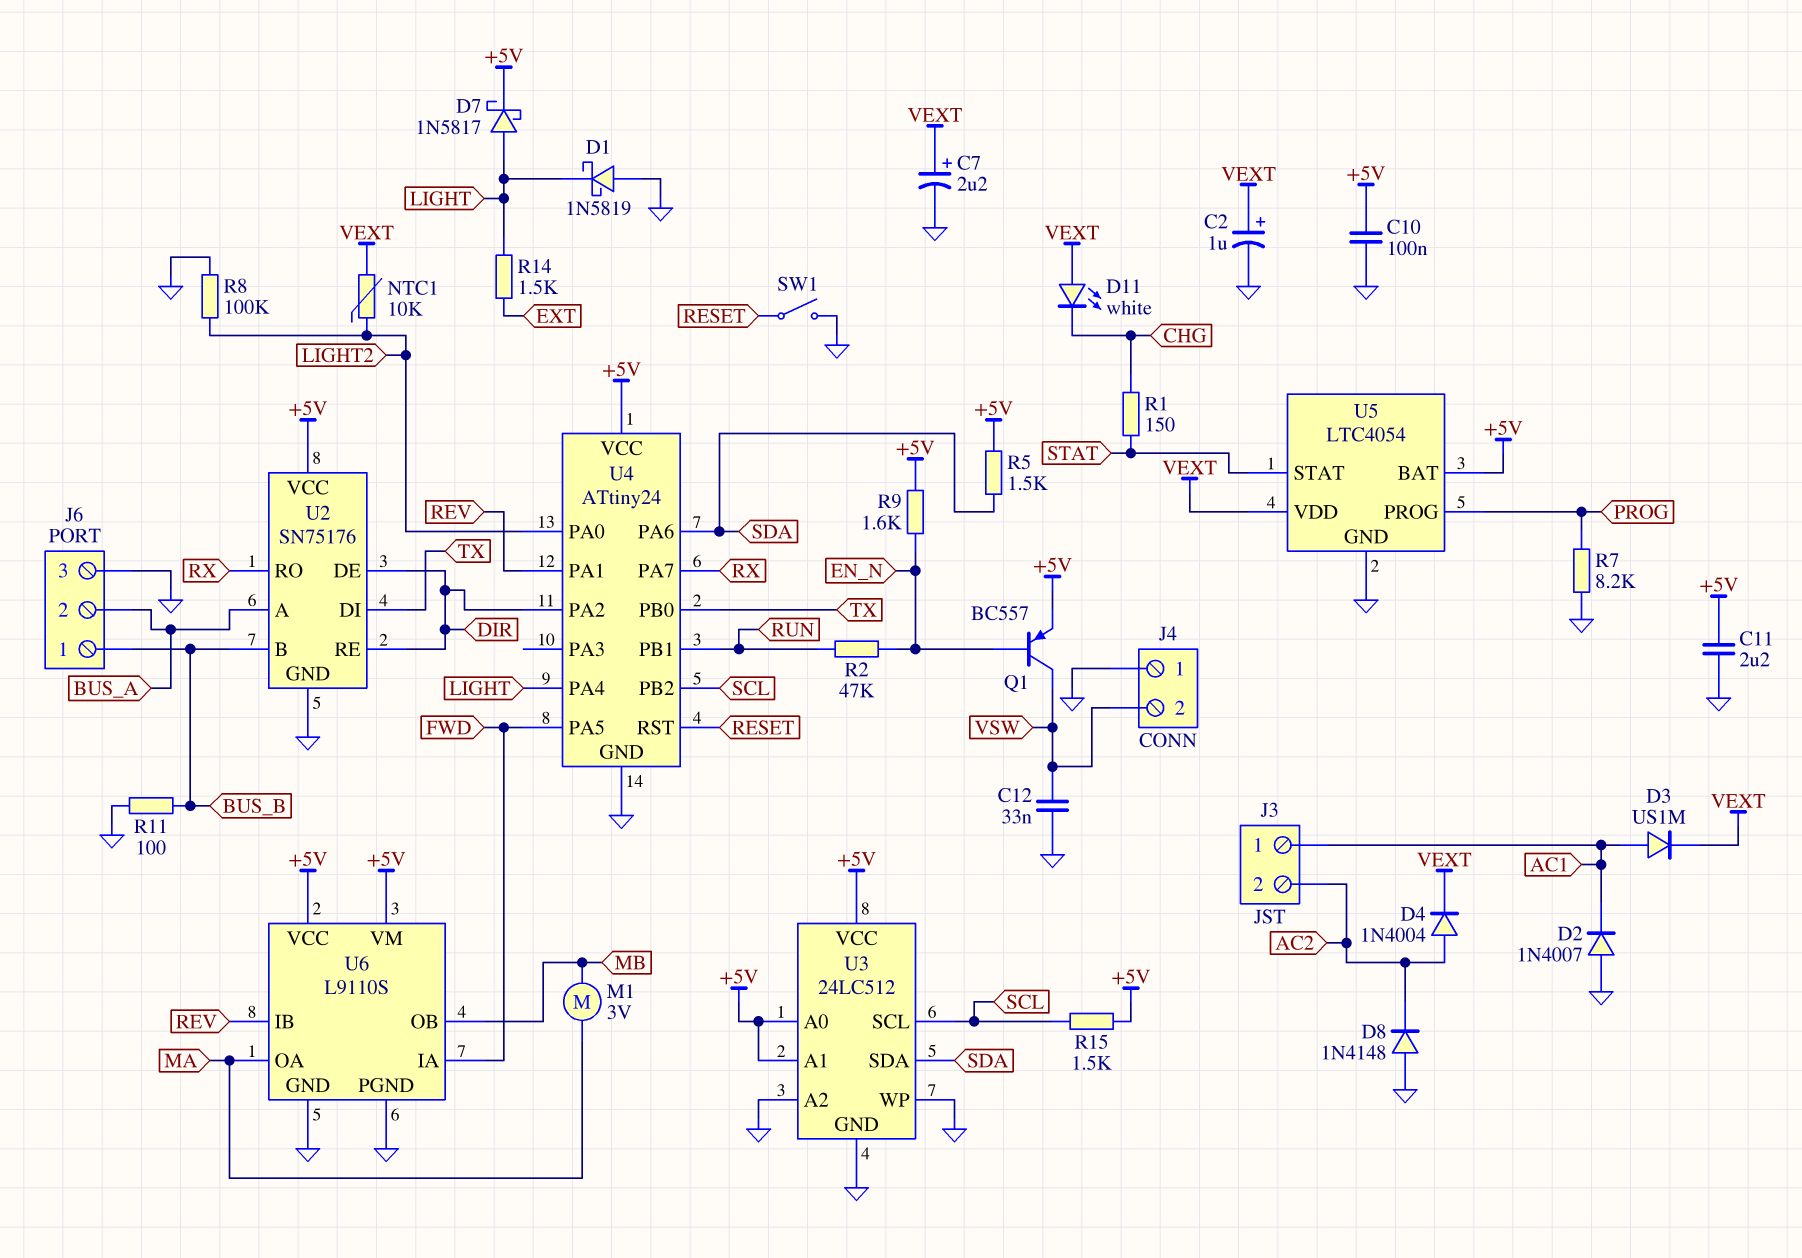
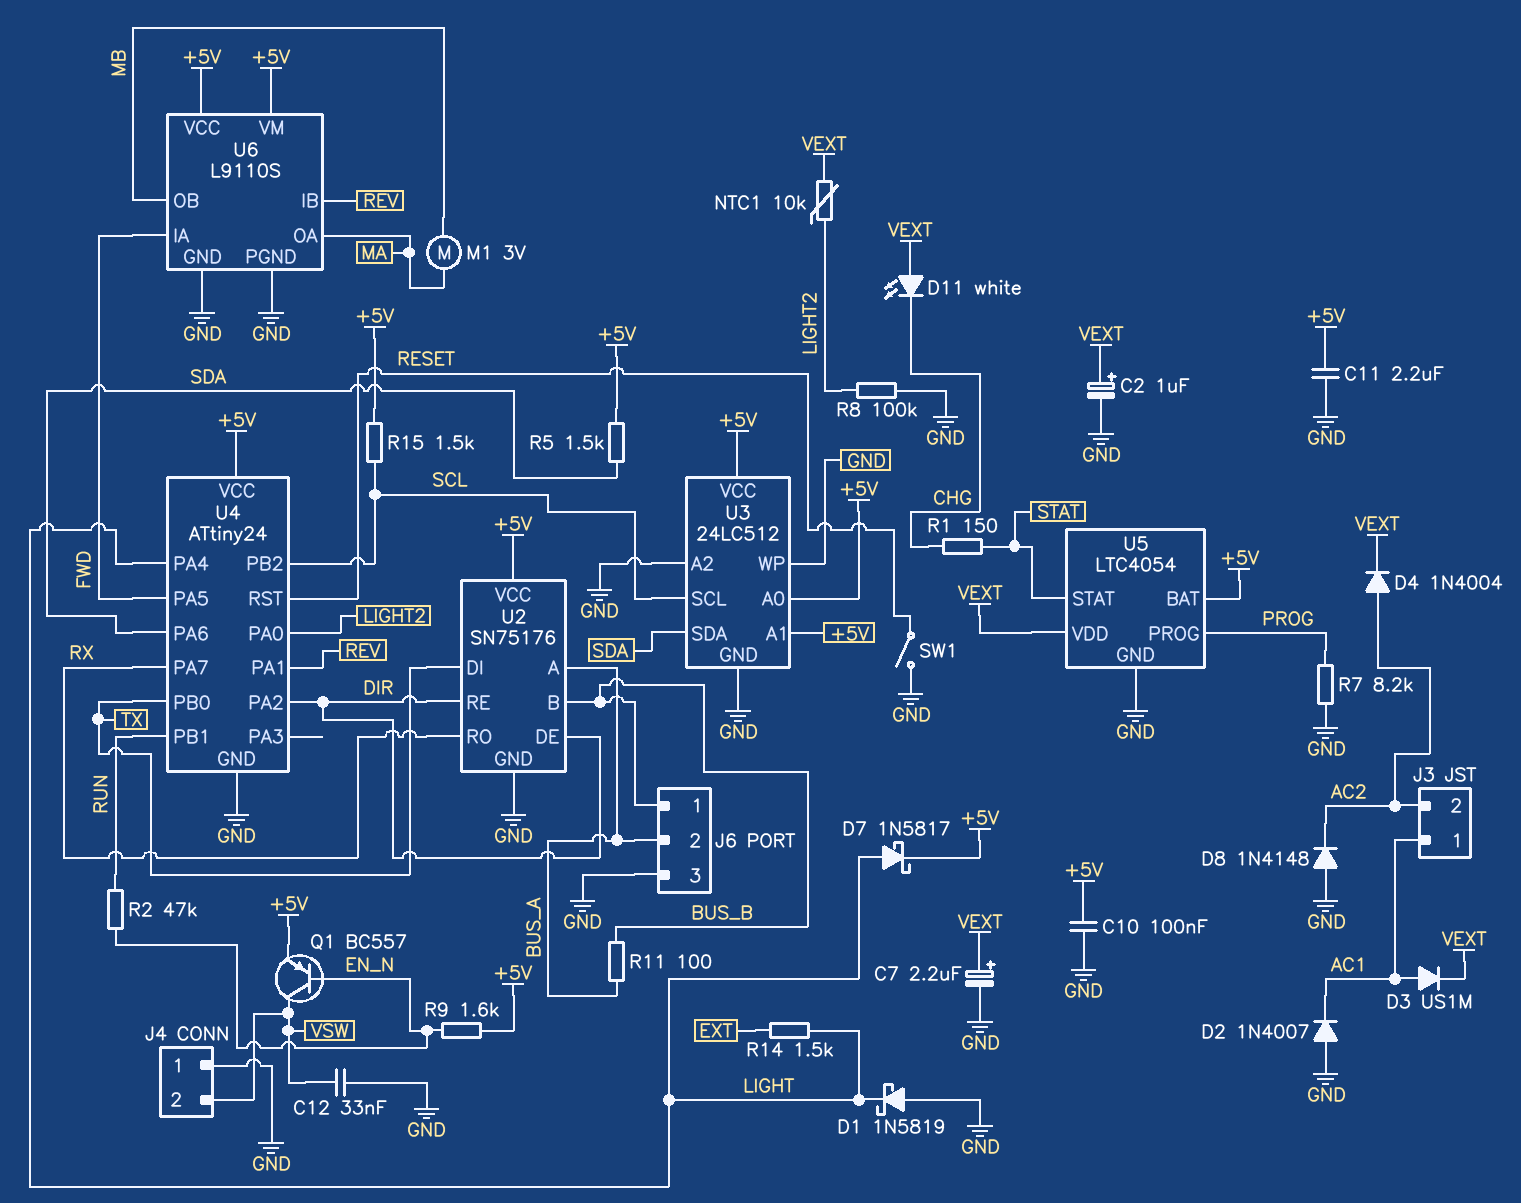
R11: 100 (BUS_B, GND) -> 100 (BUS_A, BUS_B)

